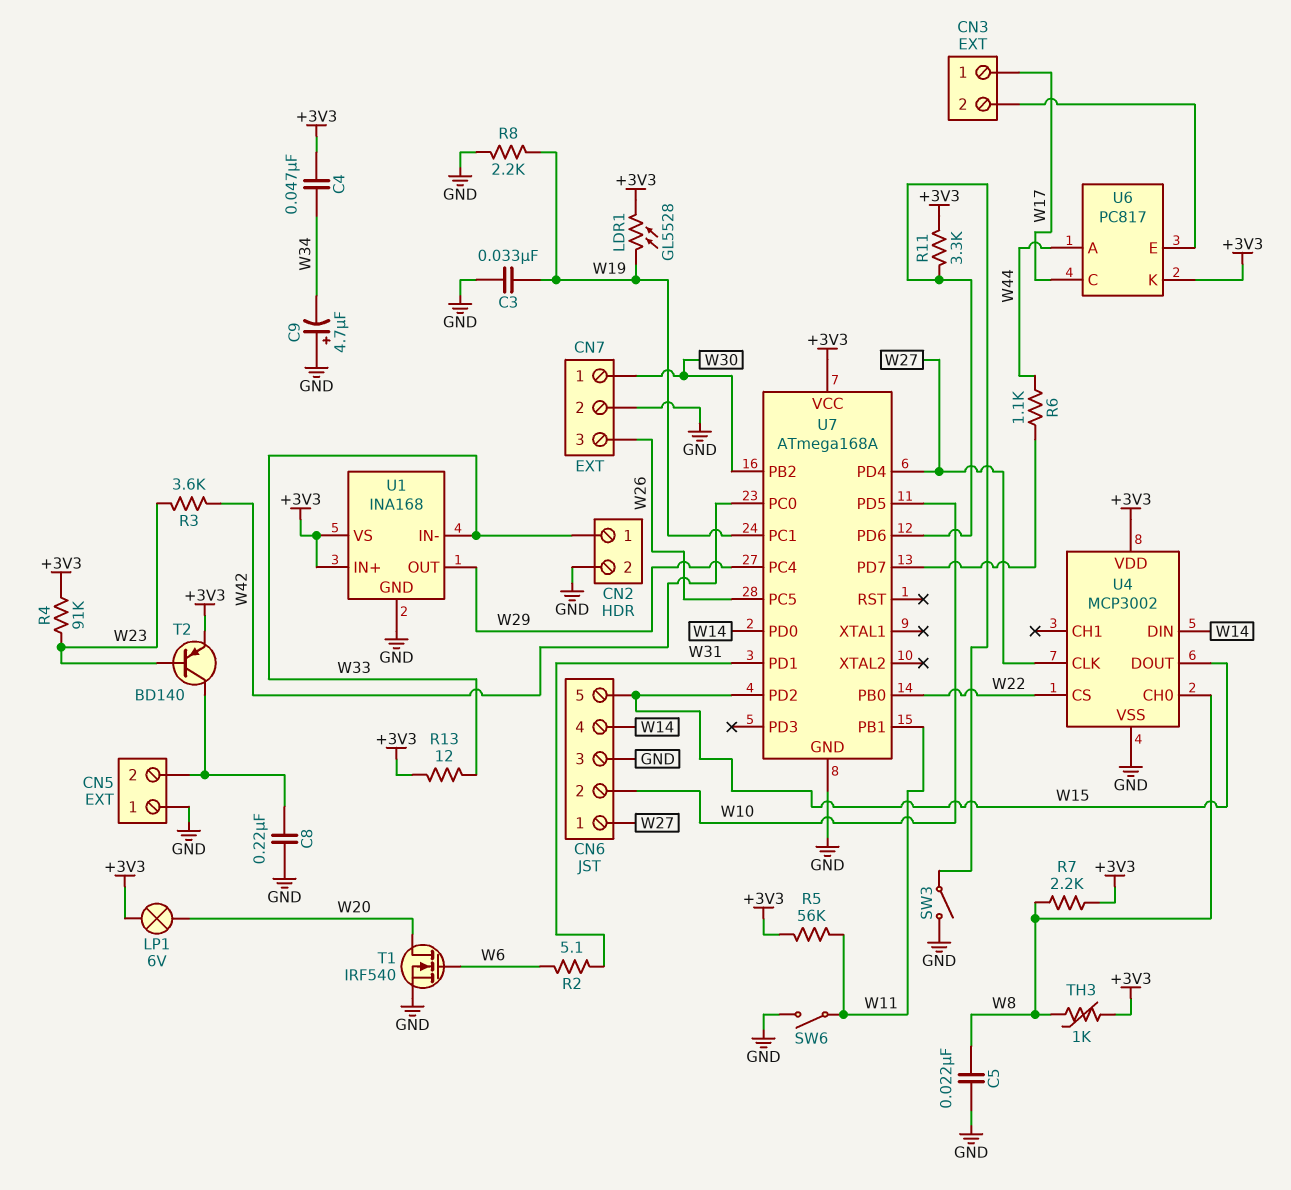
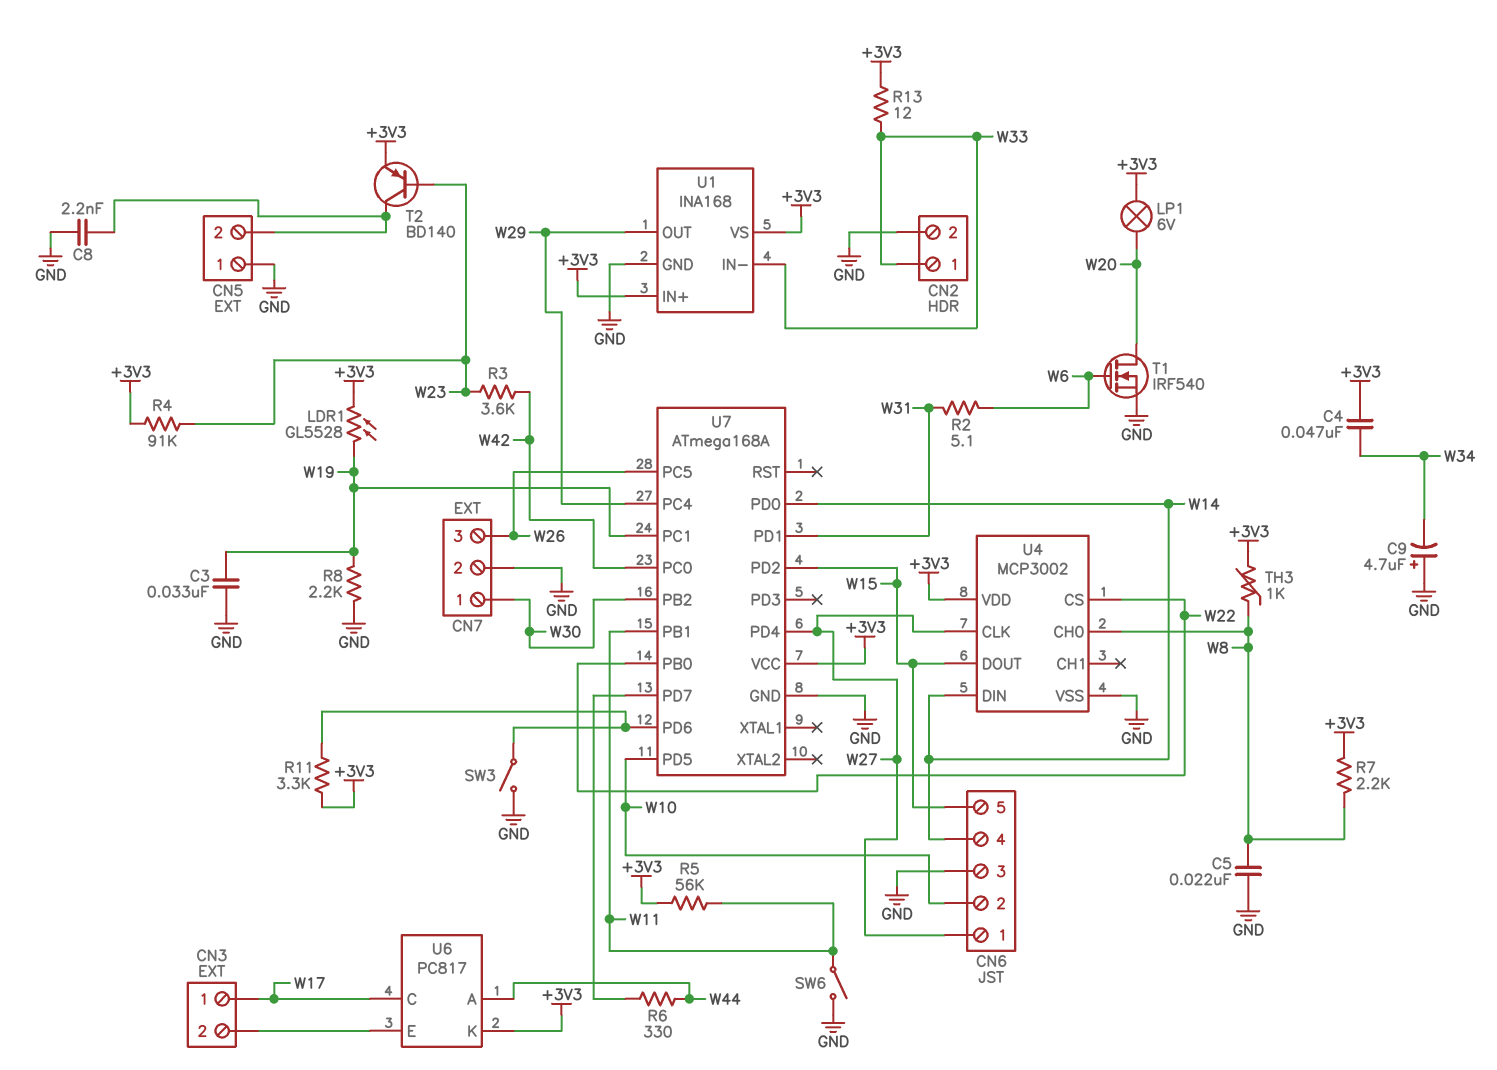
C8: 220nF (CN5/2, GND) -> 2.2nF (CN5/2, GND)
R6: 1.1k (U7/PD7, W44) -> 330 (U7/PD7, W44)

